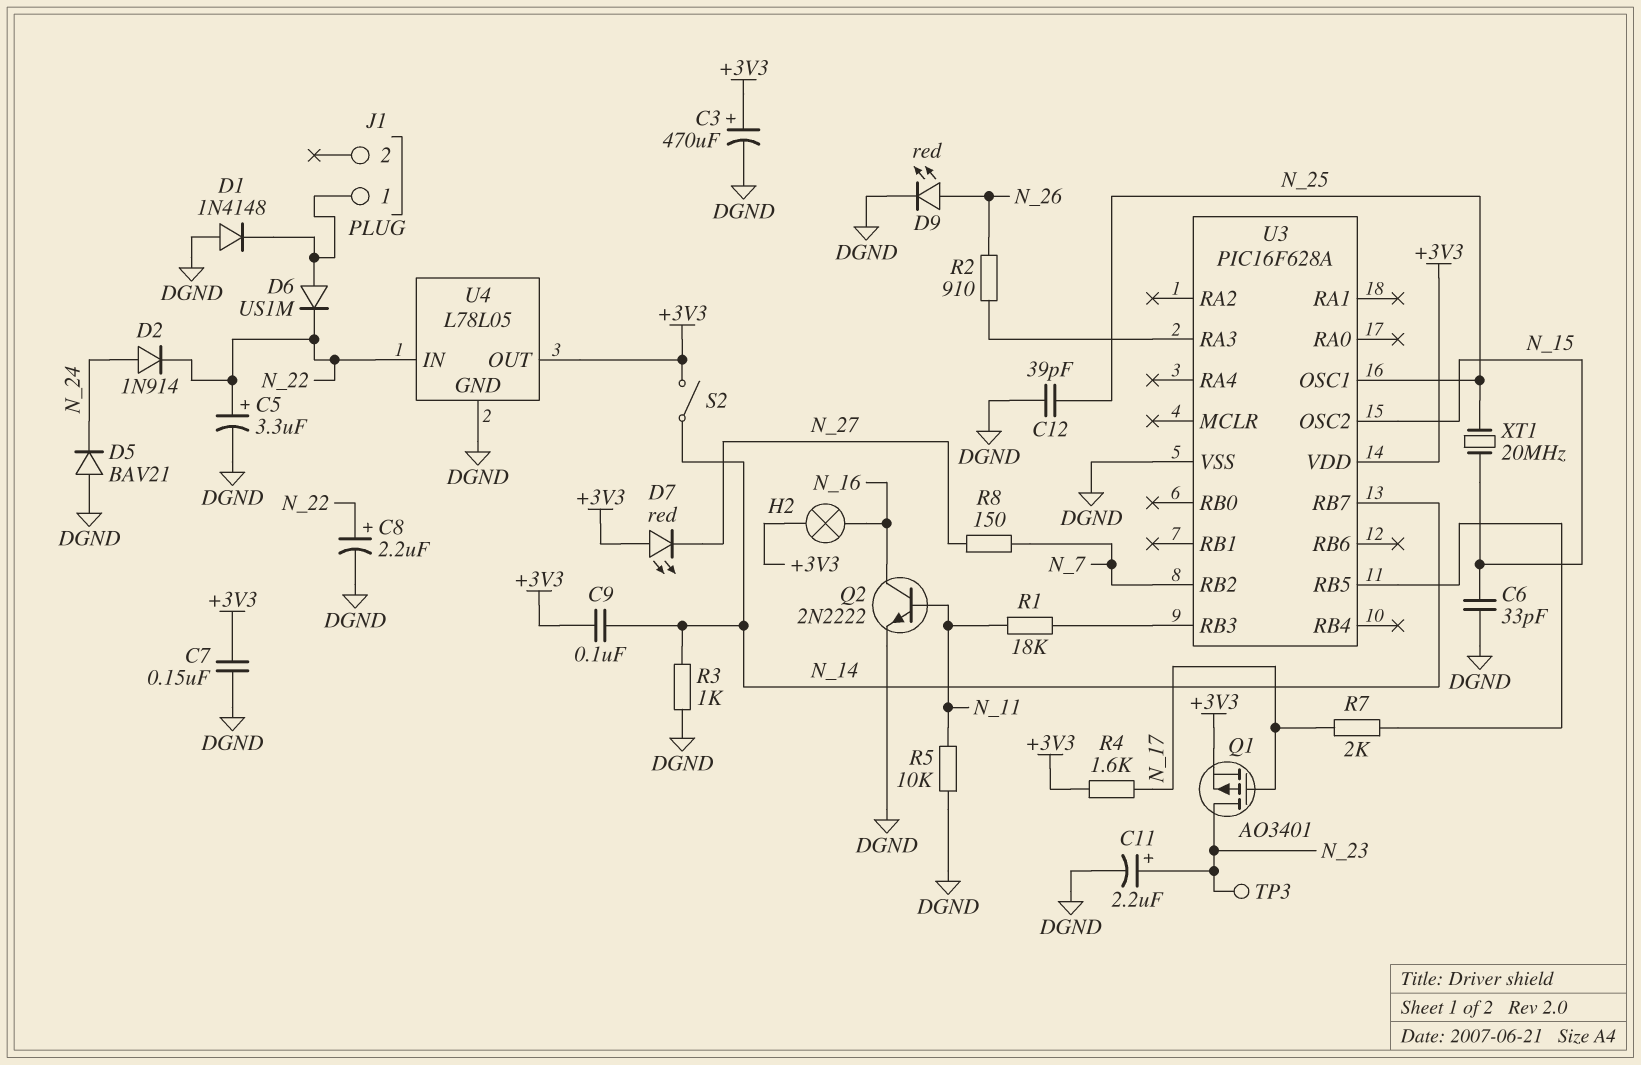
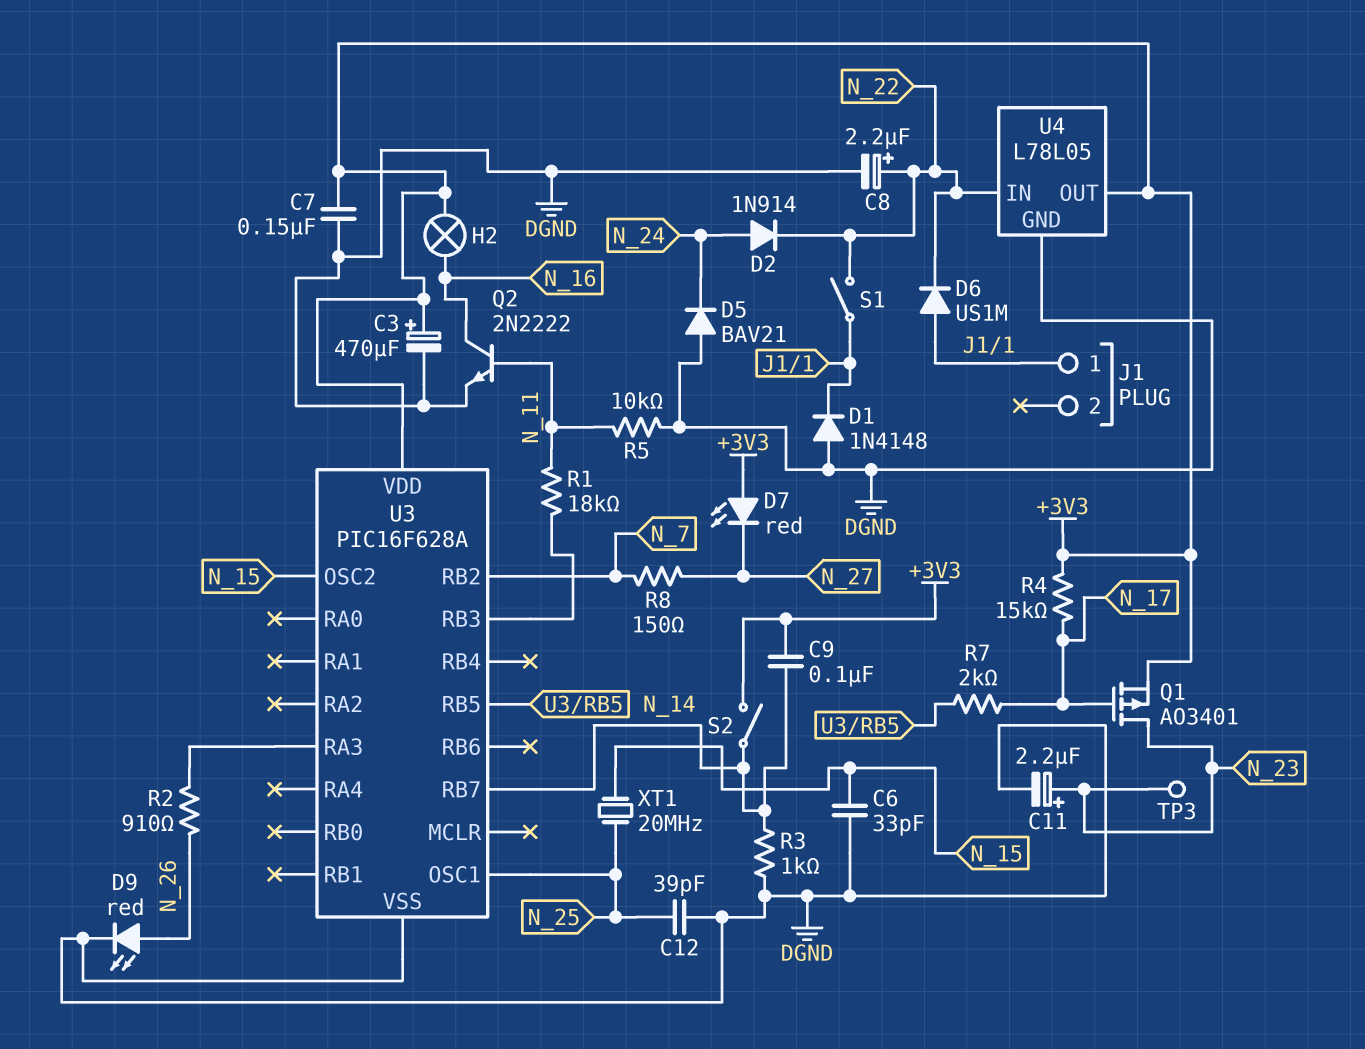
C5: 3.3uF (plus N_22, minus DGND) -> none
R4: 1.6k (+3V3, N_17) -> 15k (+3V3, N_17)
S1: none -> switch (J1/1, N_22)

